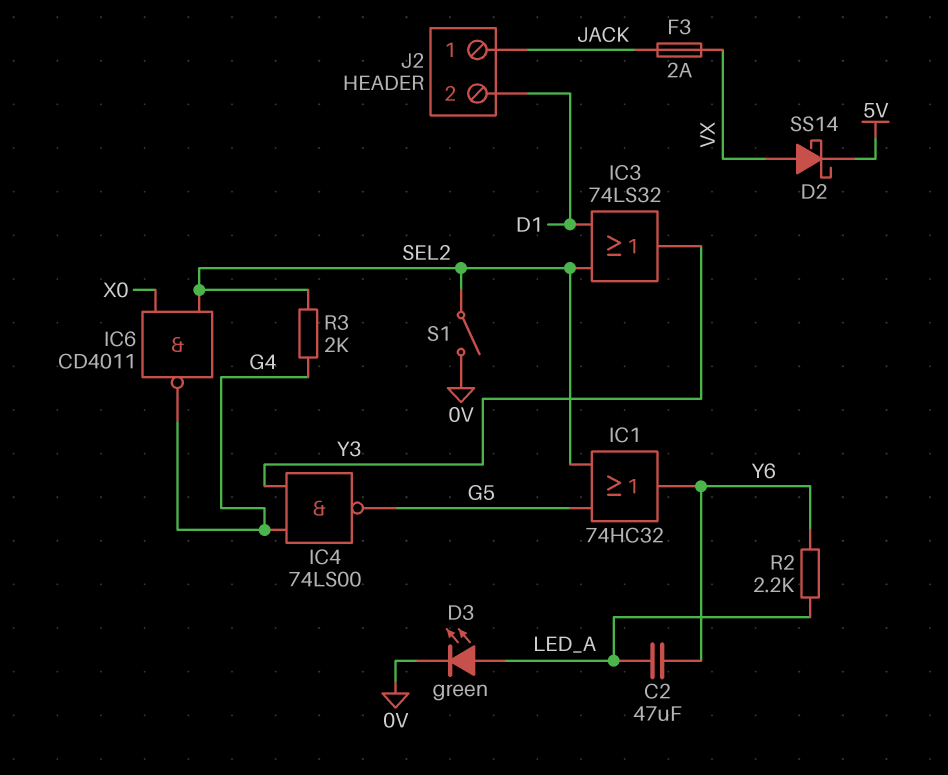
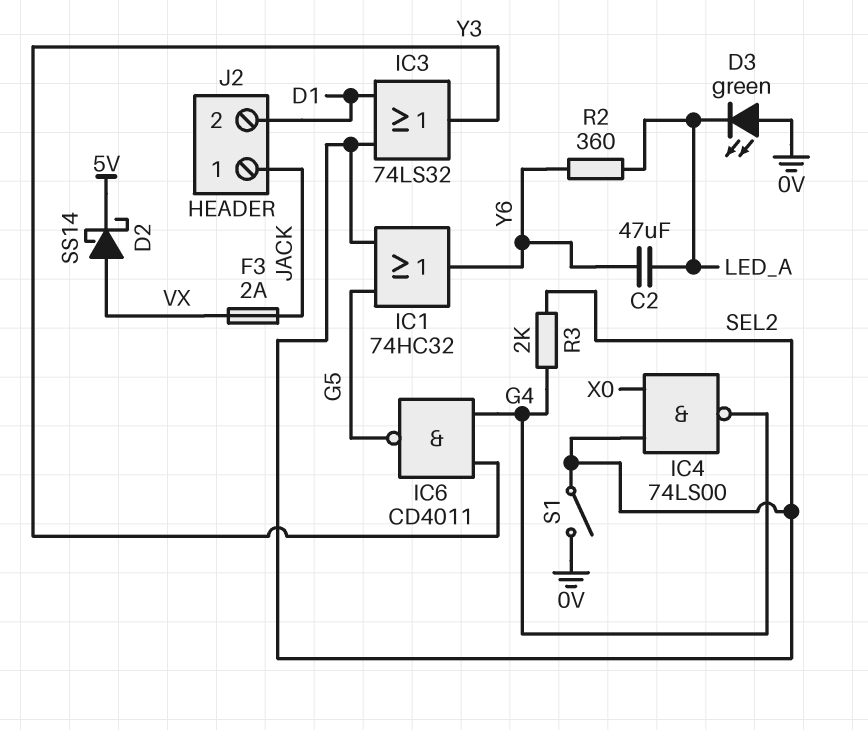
D3: LED green (A LED_A, K 0V) -> LED green (A 0V, K LED_A)
IC4: NAND 74LS00 (in G4, in Y3, out G5) -> NAND 74LS00 (in SEL2, in X0, out G4)
IC6: NAND CD4011 (in SEL2, in X0, out G4) -> NAND CD4011 (in G4, in Y3, out G5)
R2: 2.2k (LED_A, Y6) -> 360 (LED_A, Y6)

